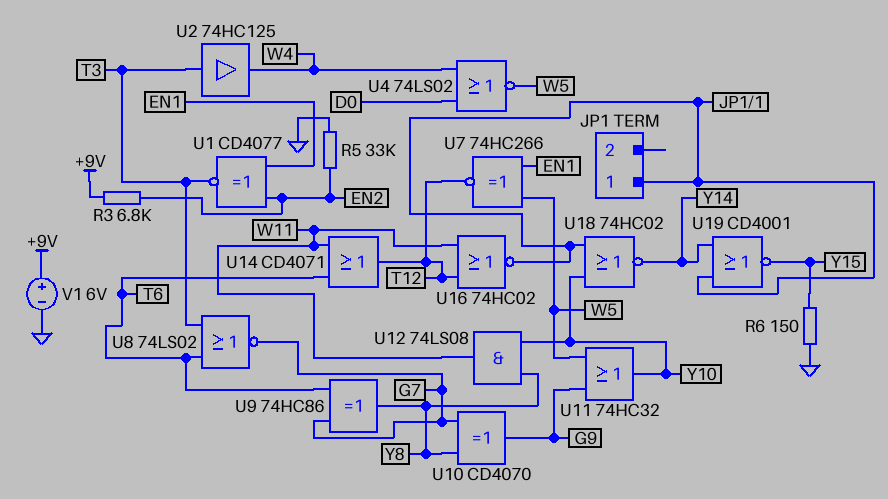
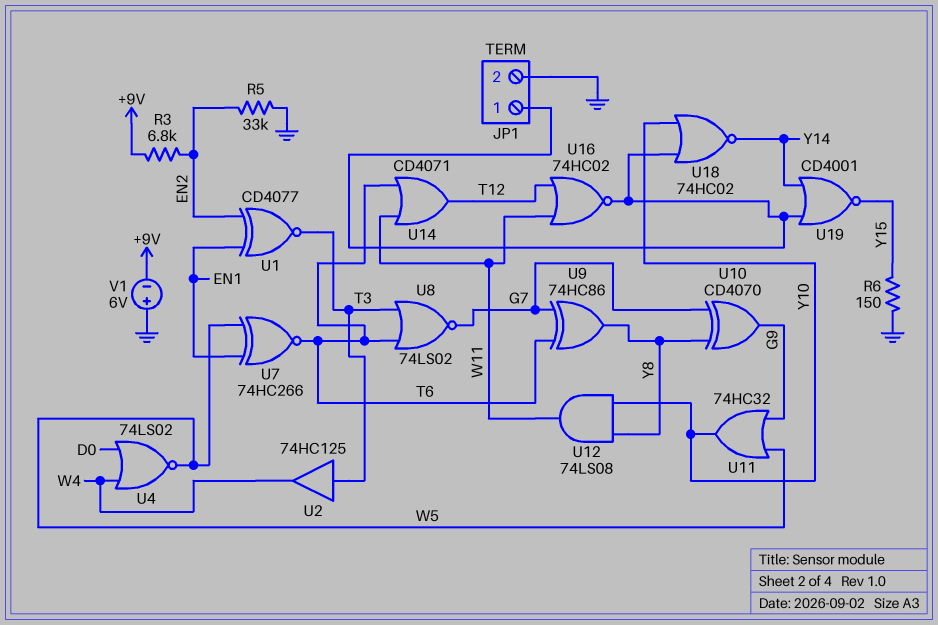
JP1 pin 2: none -> GND
U7: XNOR 74HC266 (in EN1, in W5, out T12) -> XNOR 74HC266 (in EN1, in W5, out T6)
V1: 6V (plus +9V, minus GND) -> 6V (plus GND, minus +9V)

